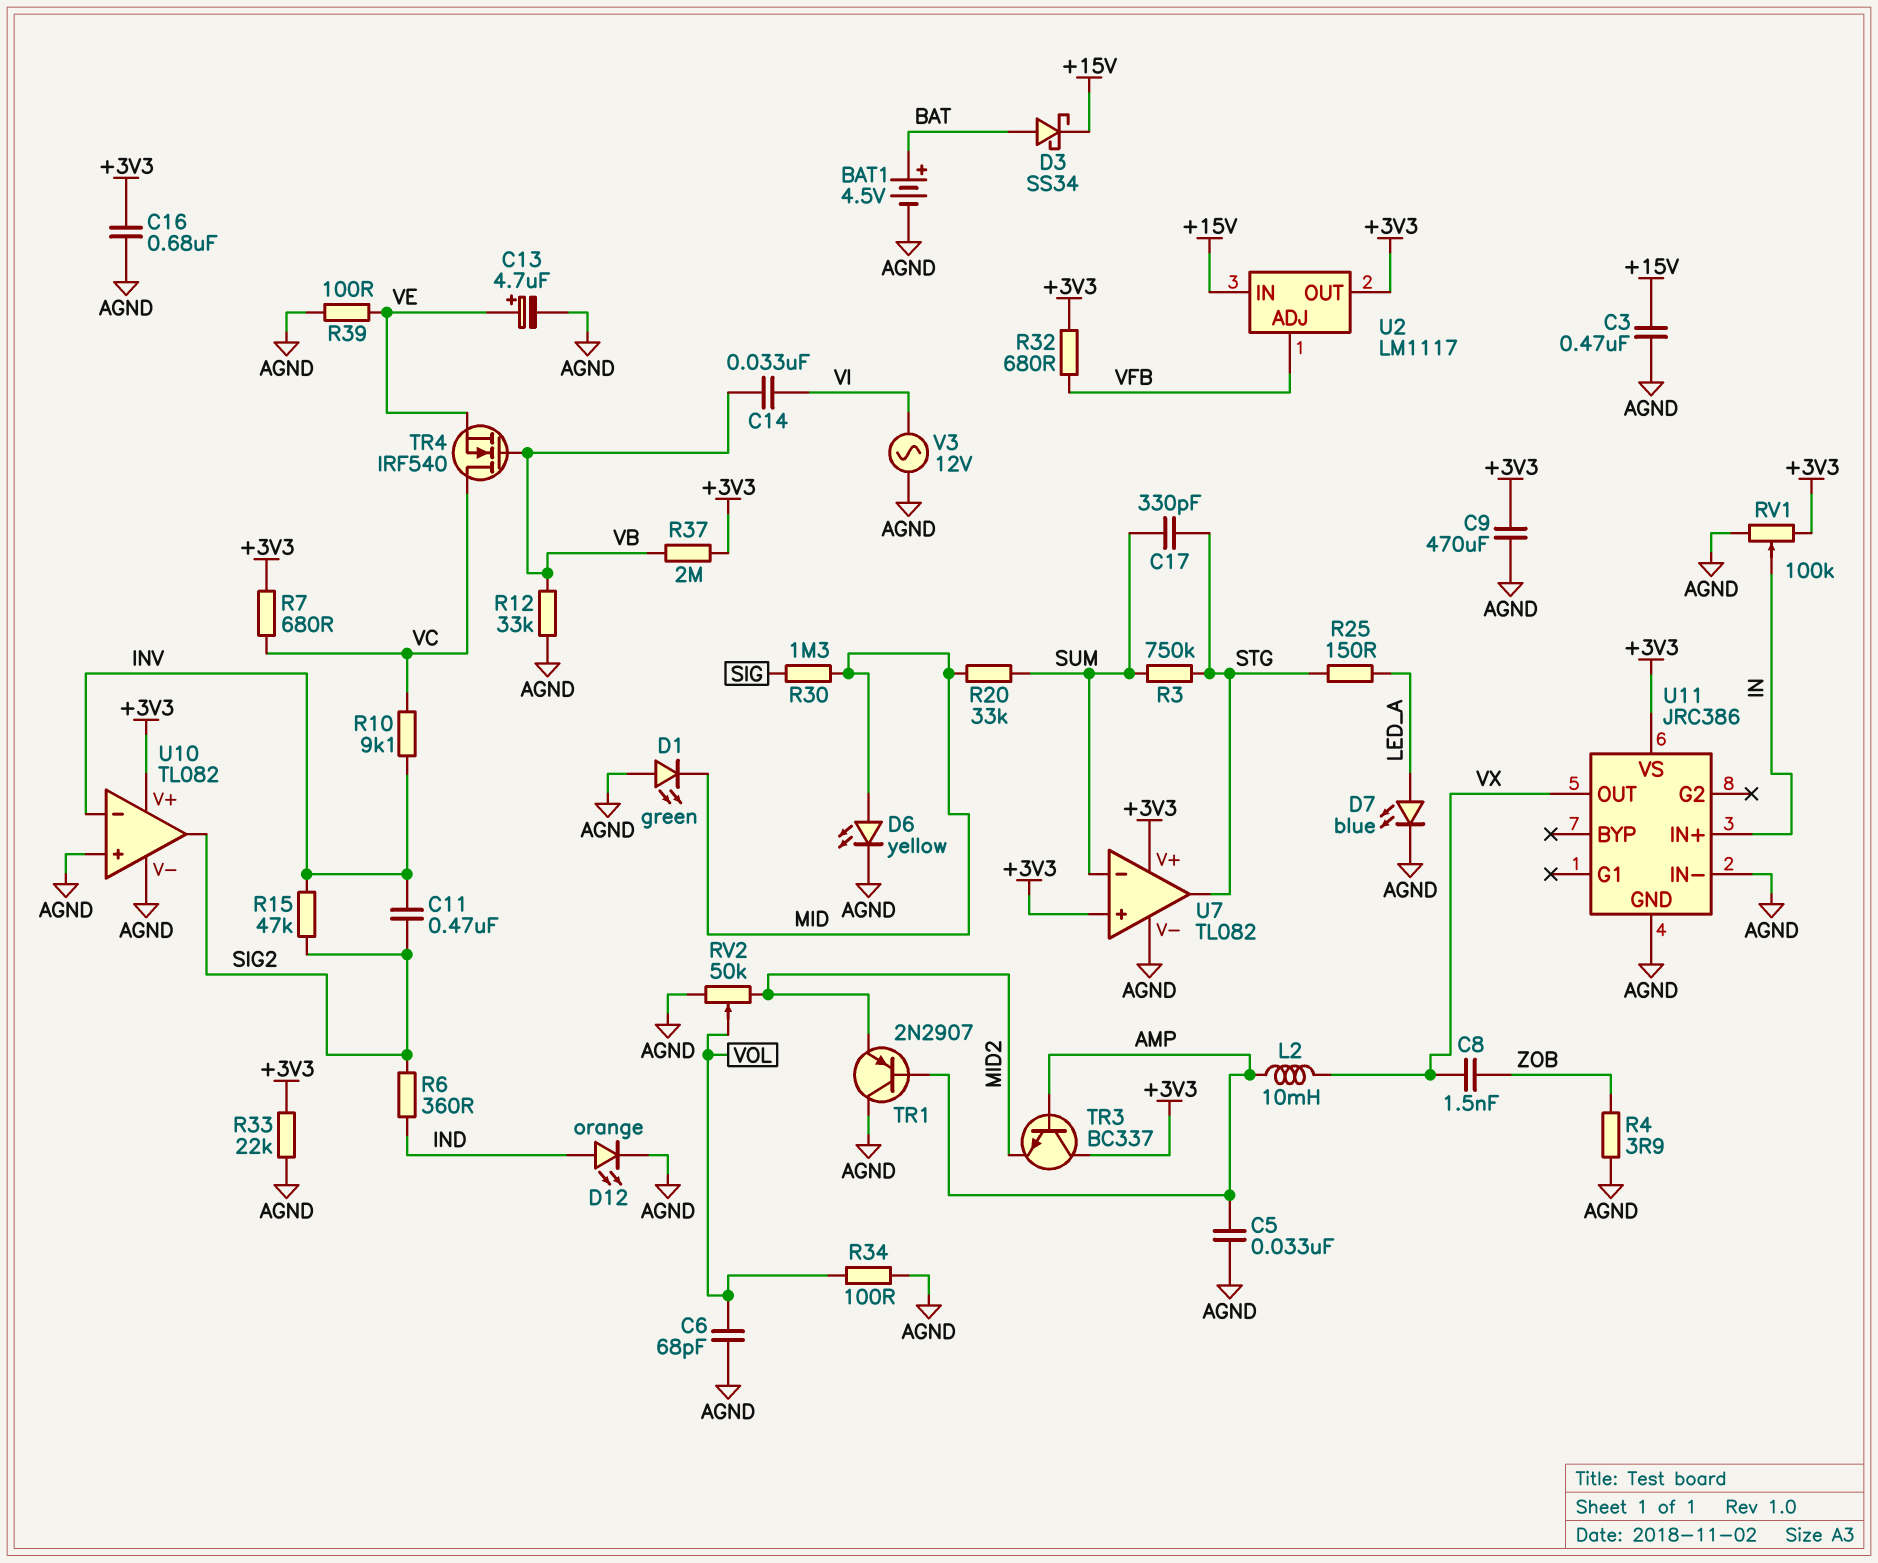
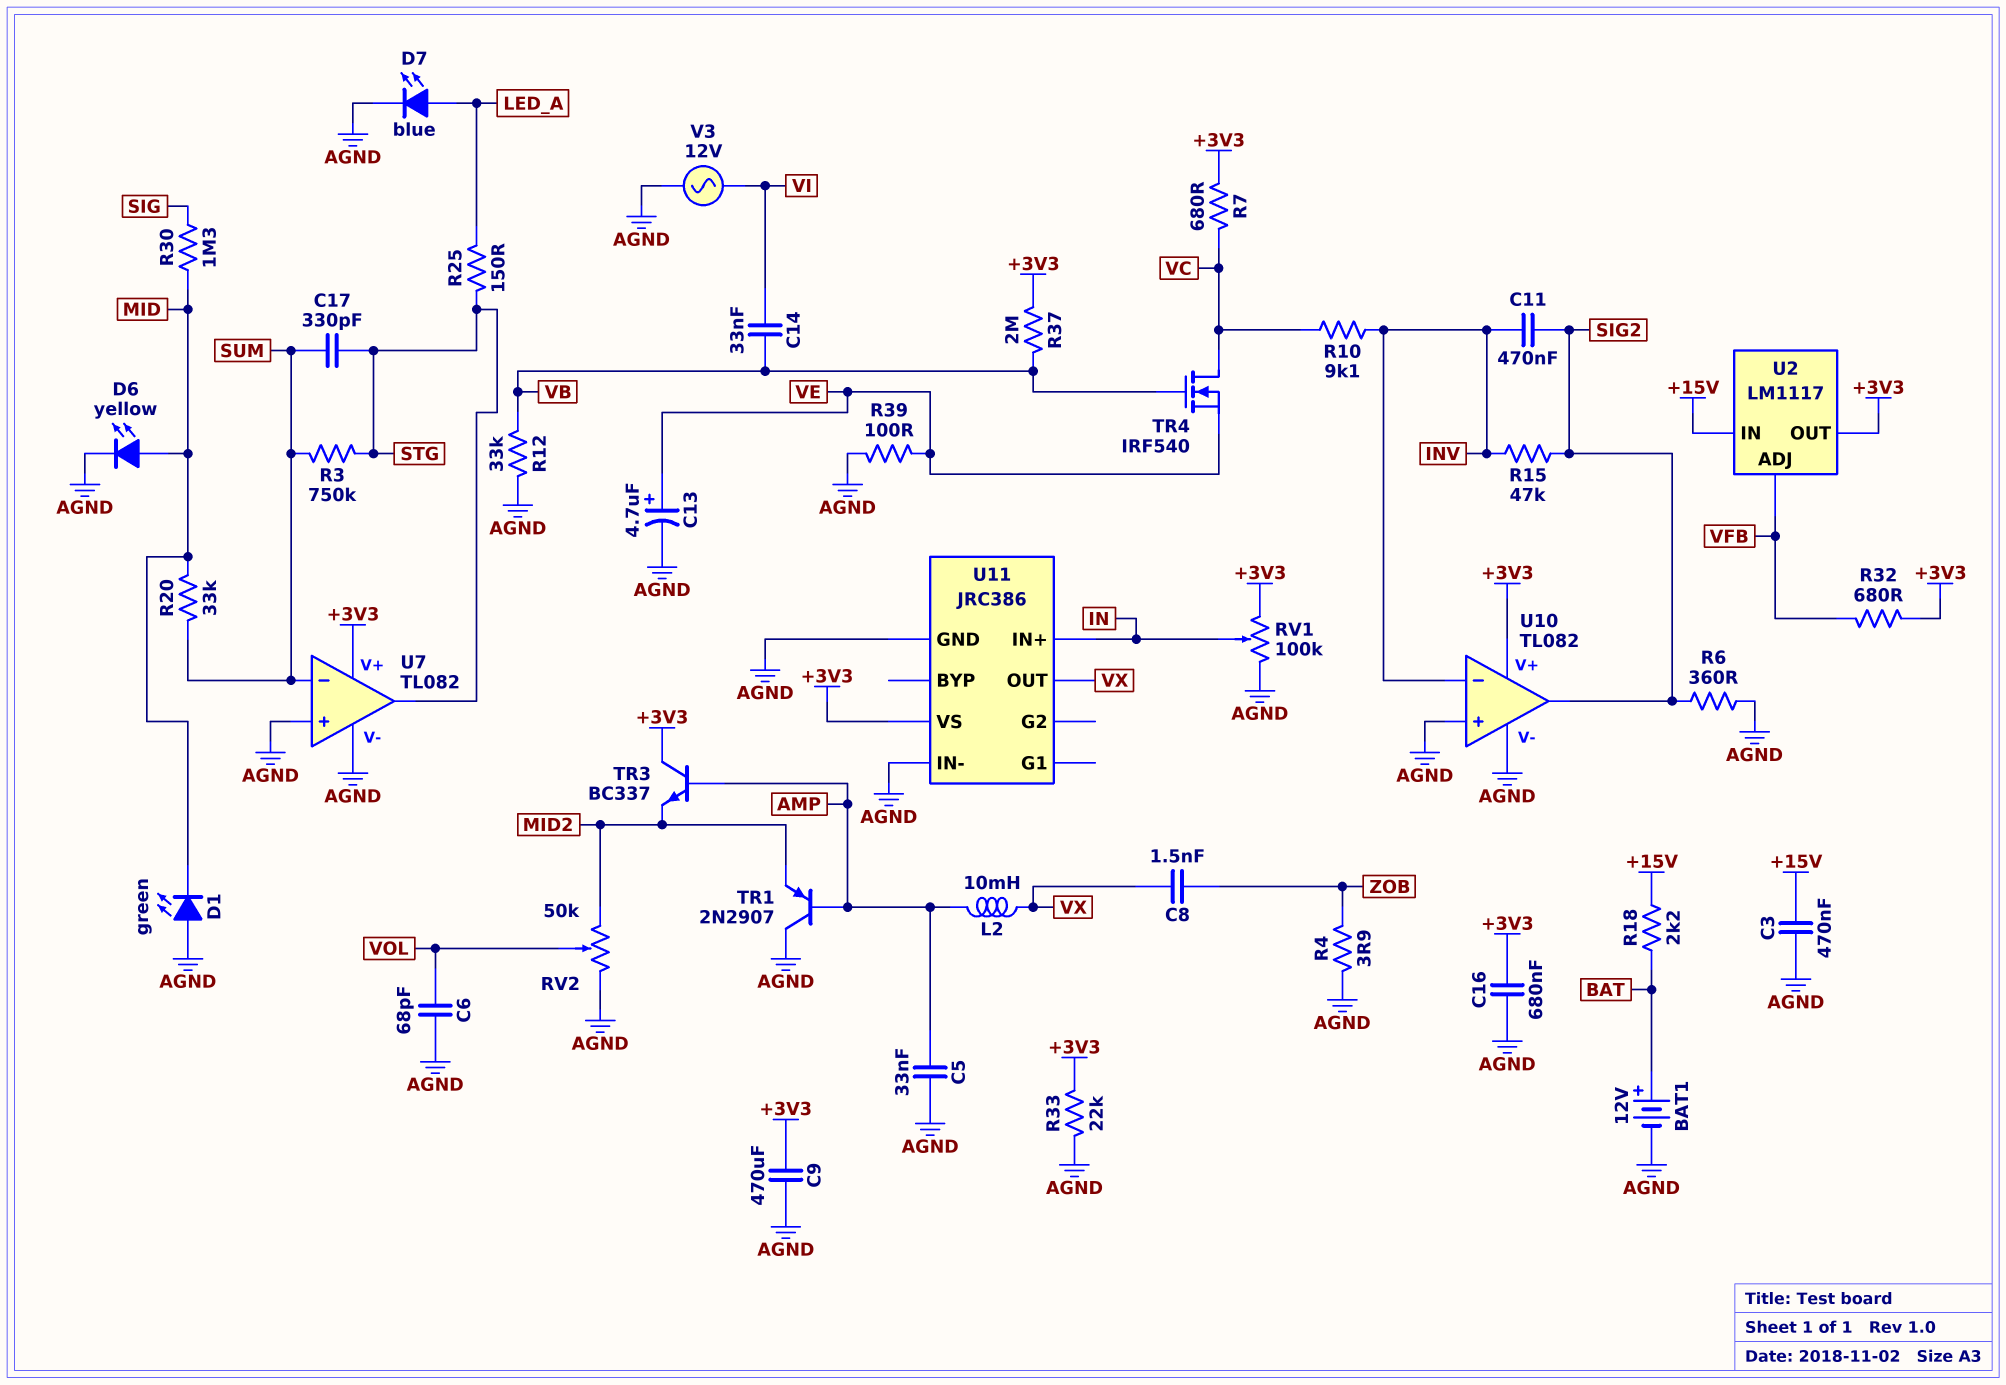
BAT1: 4.5V (plus BAT, minus AGND) -> 12V (plus BAT, minus AGND)
D3: schottky SS34 (A BAT, K +15V) -> none
D12: LED orange (A IND, K AGND) -> none
R6: 360 (IND, SIG2) -> 360 (AGND, SIG2)
R18: none -> 2.2k (+15V, BAT)
R34: 100 (AGND, VOL) -> none
U7 pin in+: +3V3 -> AGND

